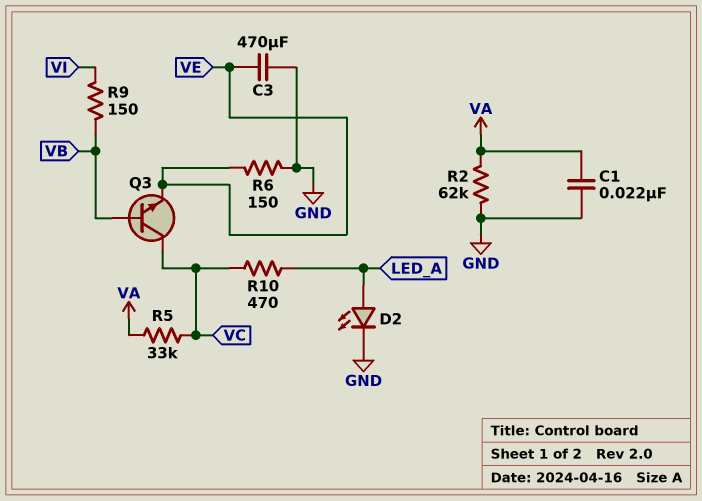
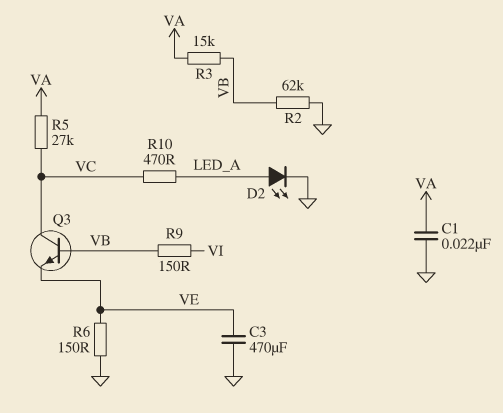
R2: 62k (GND, VA) -> 62k (GND, VB)
R3: none -> 15k (VA, VB)
R5: 33k (VA, VC) -> 27k (VA, VC)

